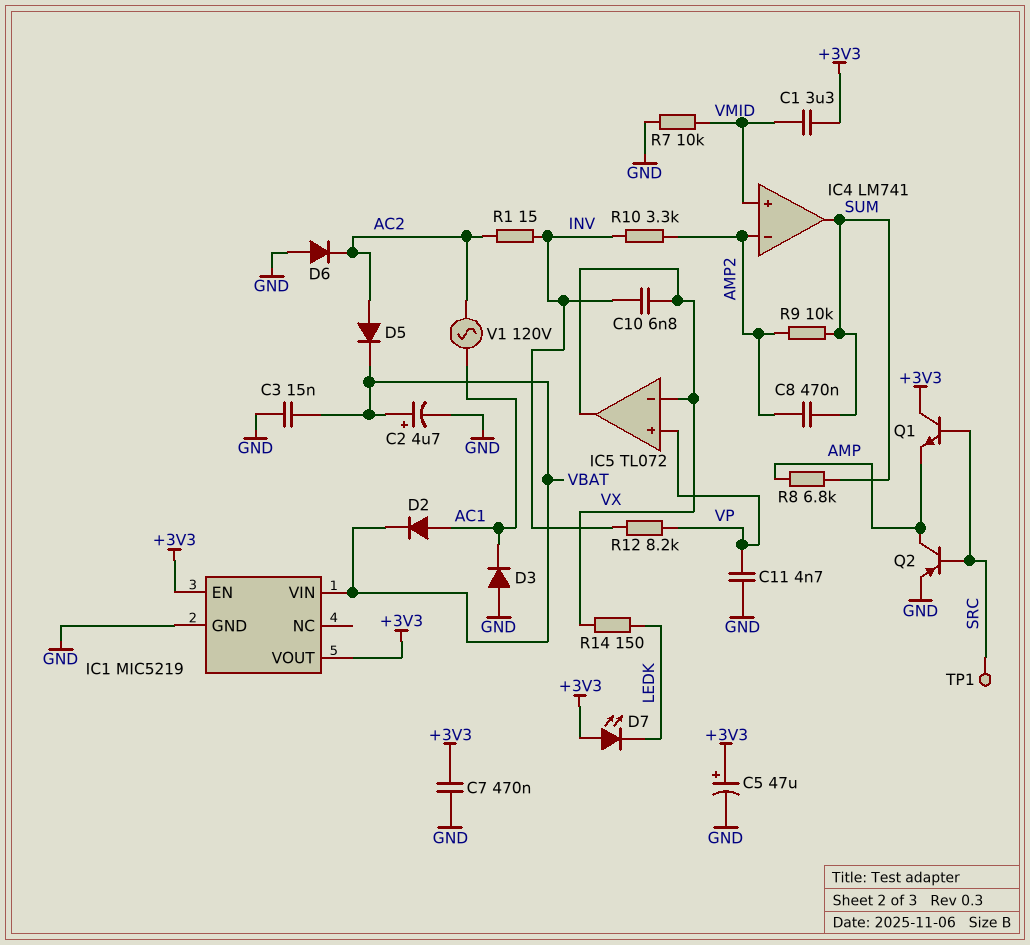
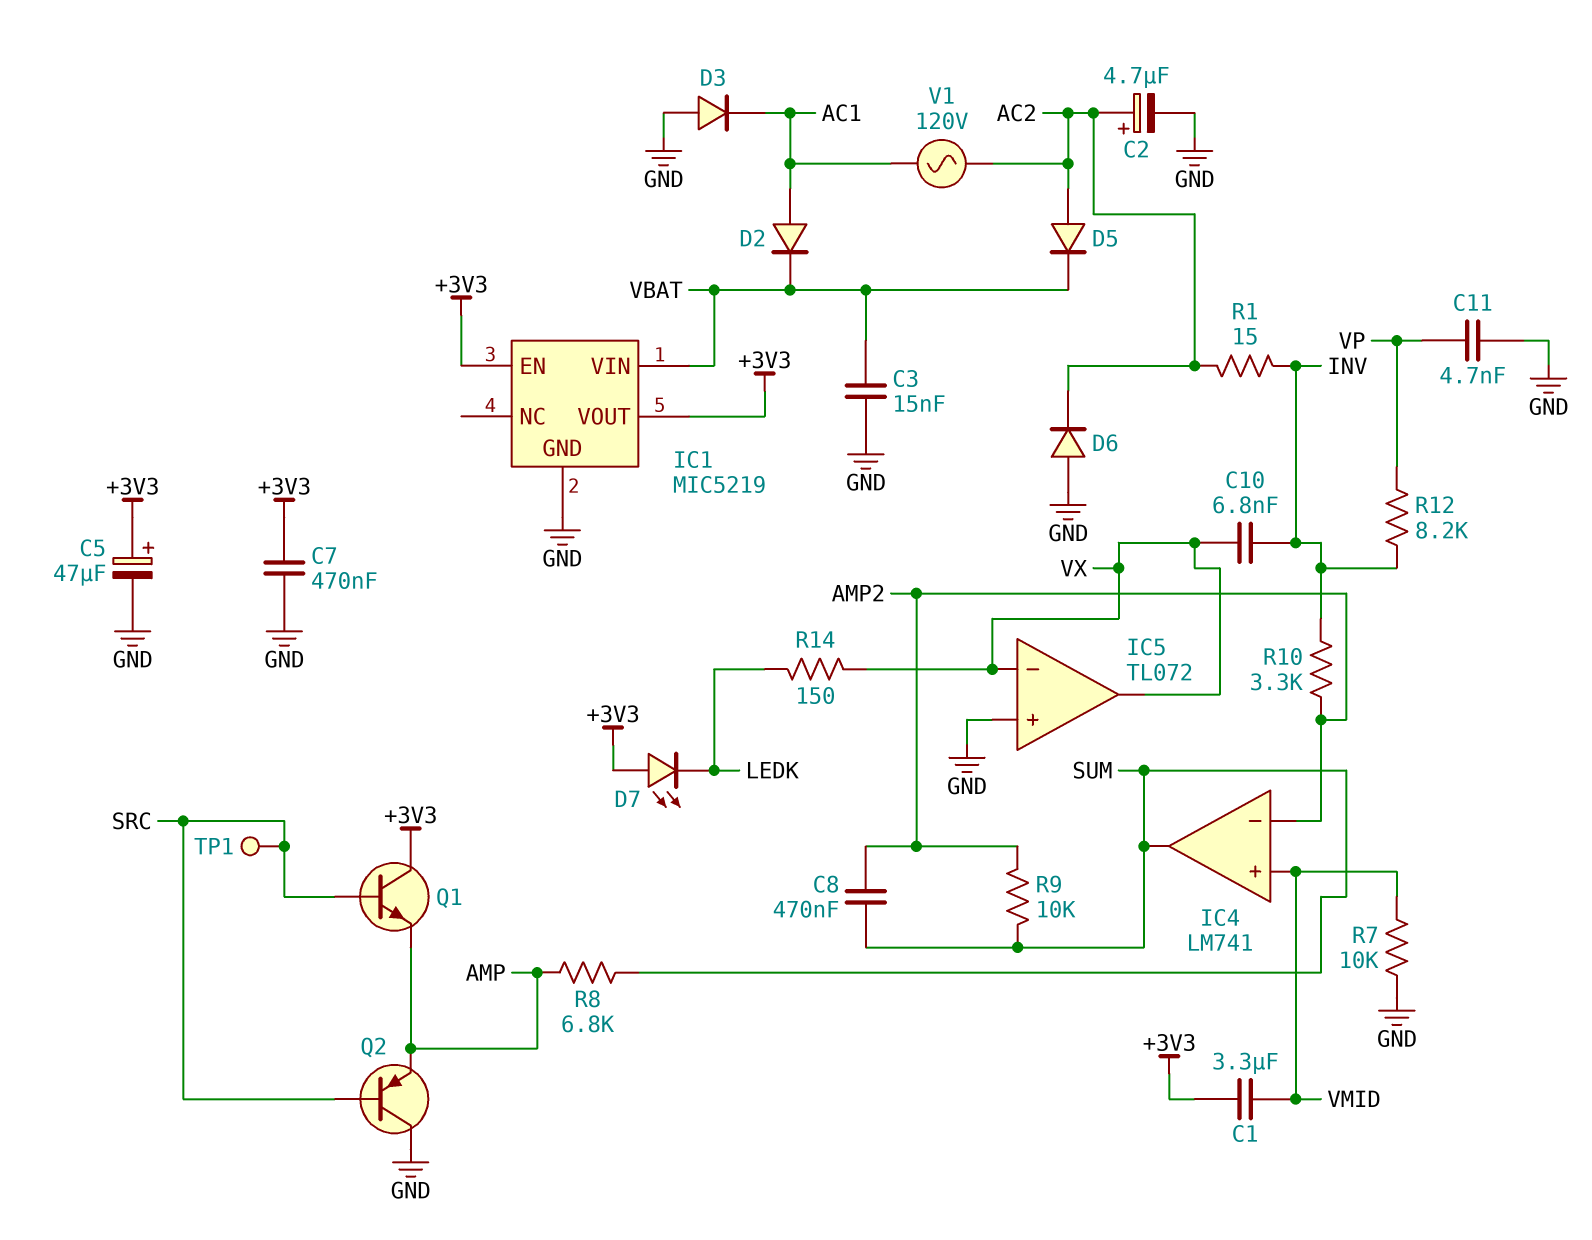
C2: 4.7uF (plus VBAT, minus GND) -> 4.7uF (plus AC2, minus GND)
IC5 pin in+: VP -> GND
Q2: PNP (B SRC, C AMP, E GND) -> PNP (B SRC, C GND, E AMP)

